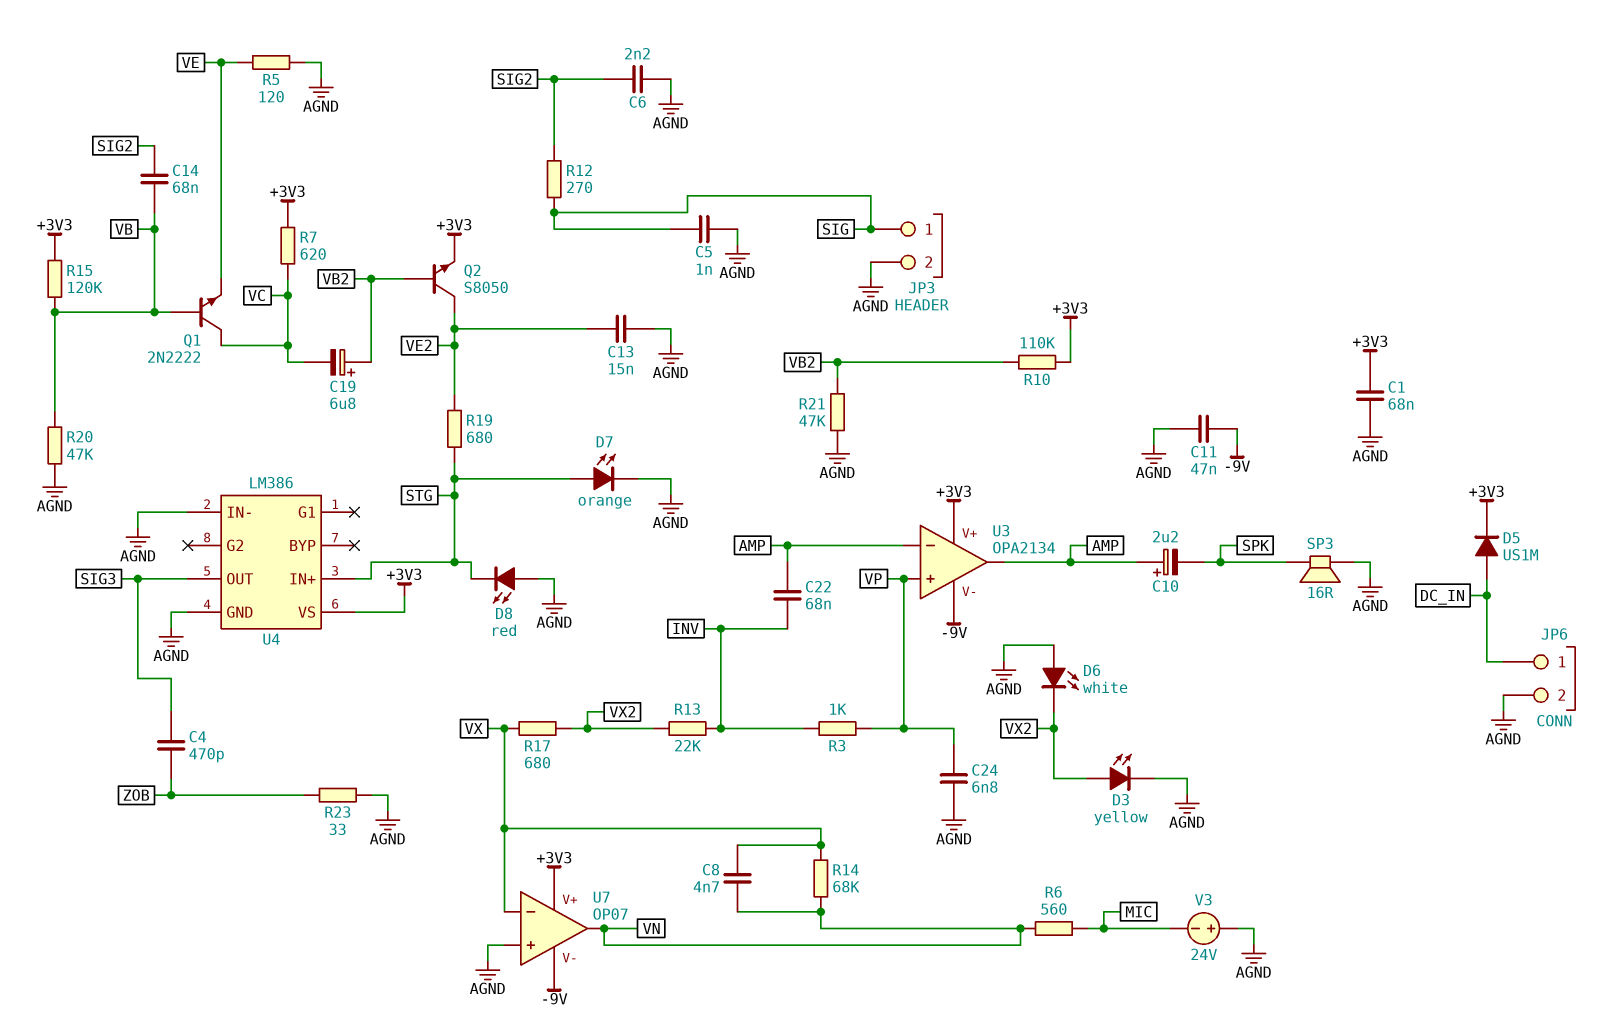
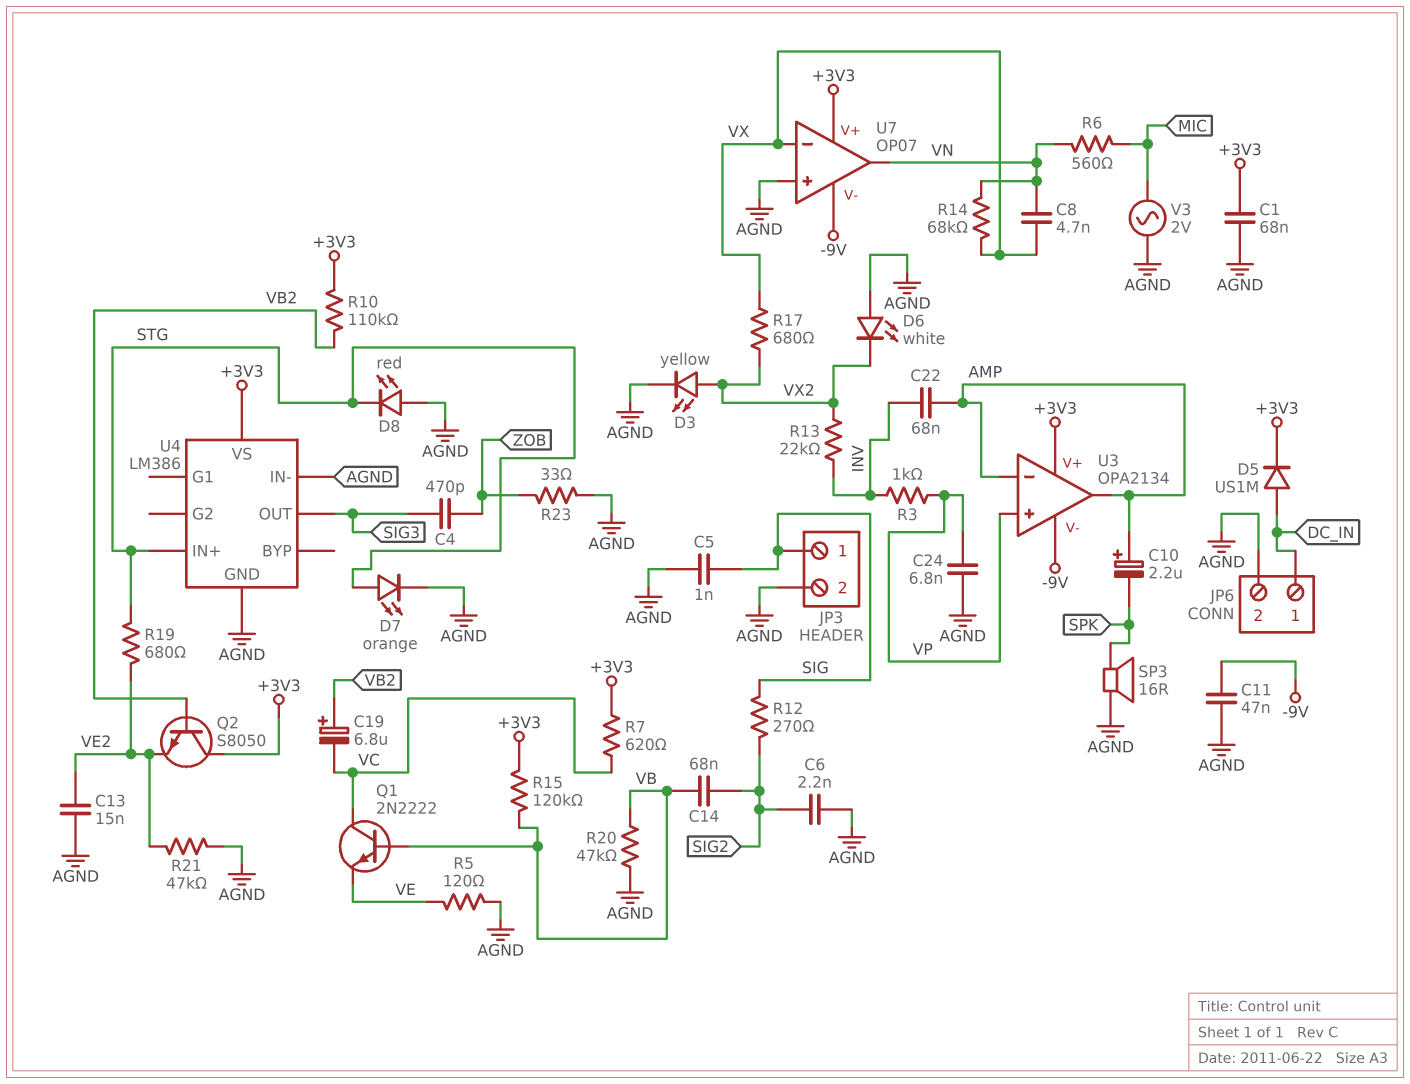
Q2: NPN S8050 (B VB2, C VE2, E +3V3) -> NPN S8050 (B VB2, C +3V3, E VE2)
R21: 47k (AGND, VB2) -> 47k (AGND, VE2)
V3: 24V (plus AGND, minus MIC) -> AC 2V (AGND, MIC)

